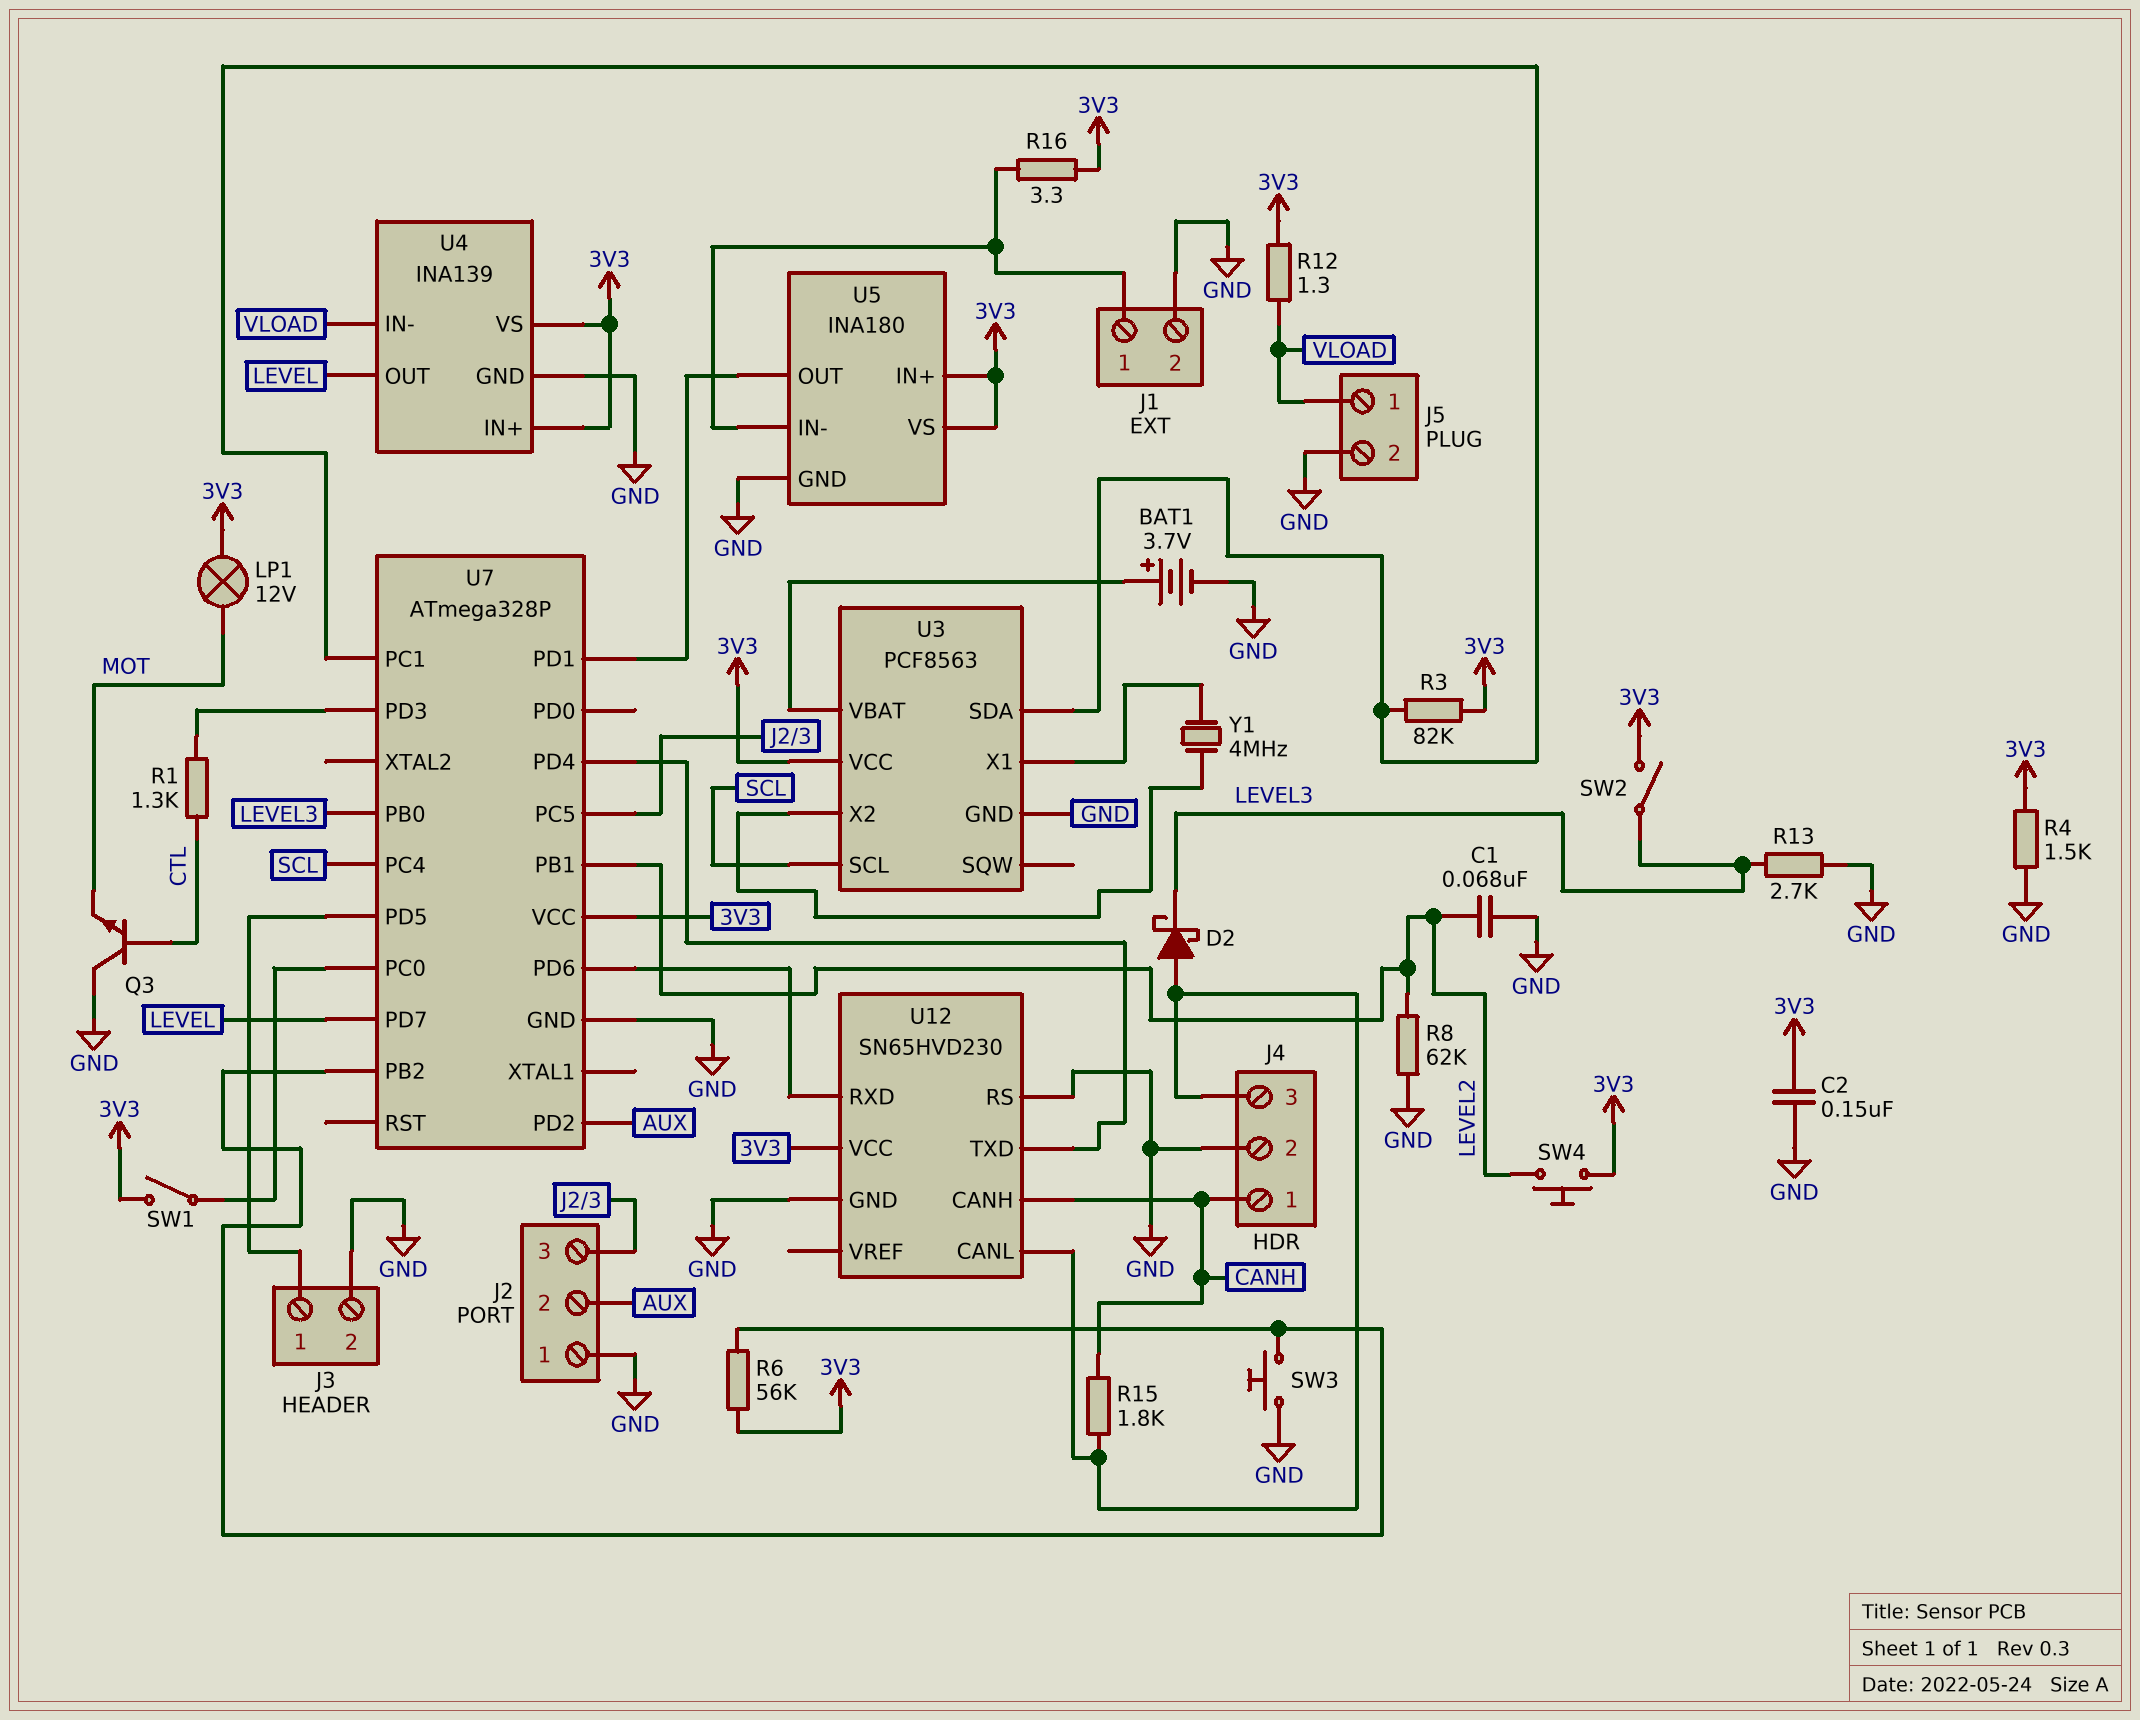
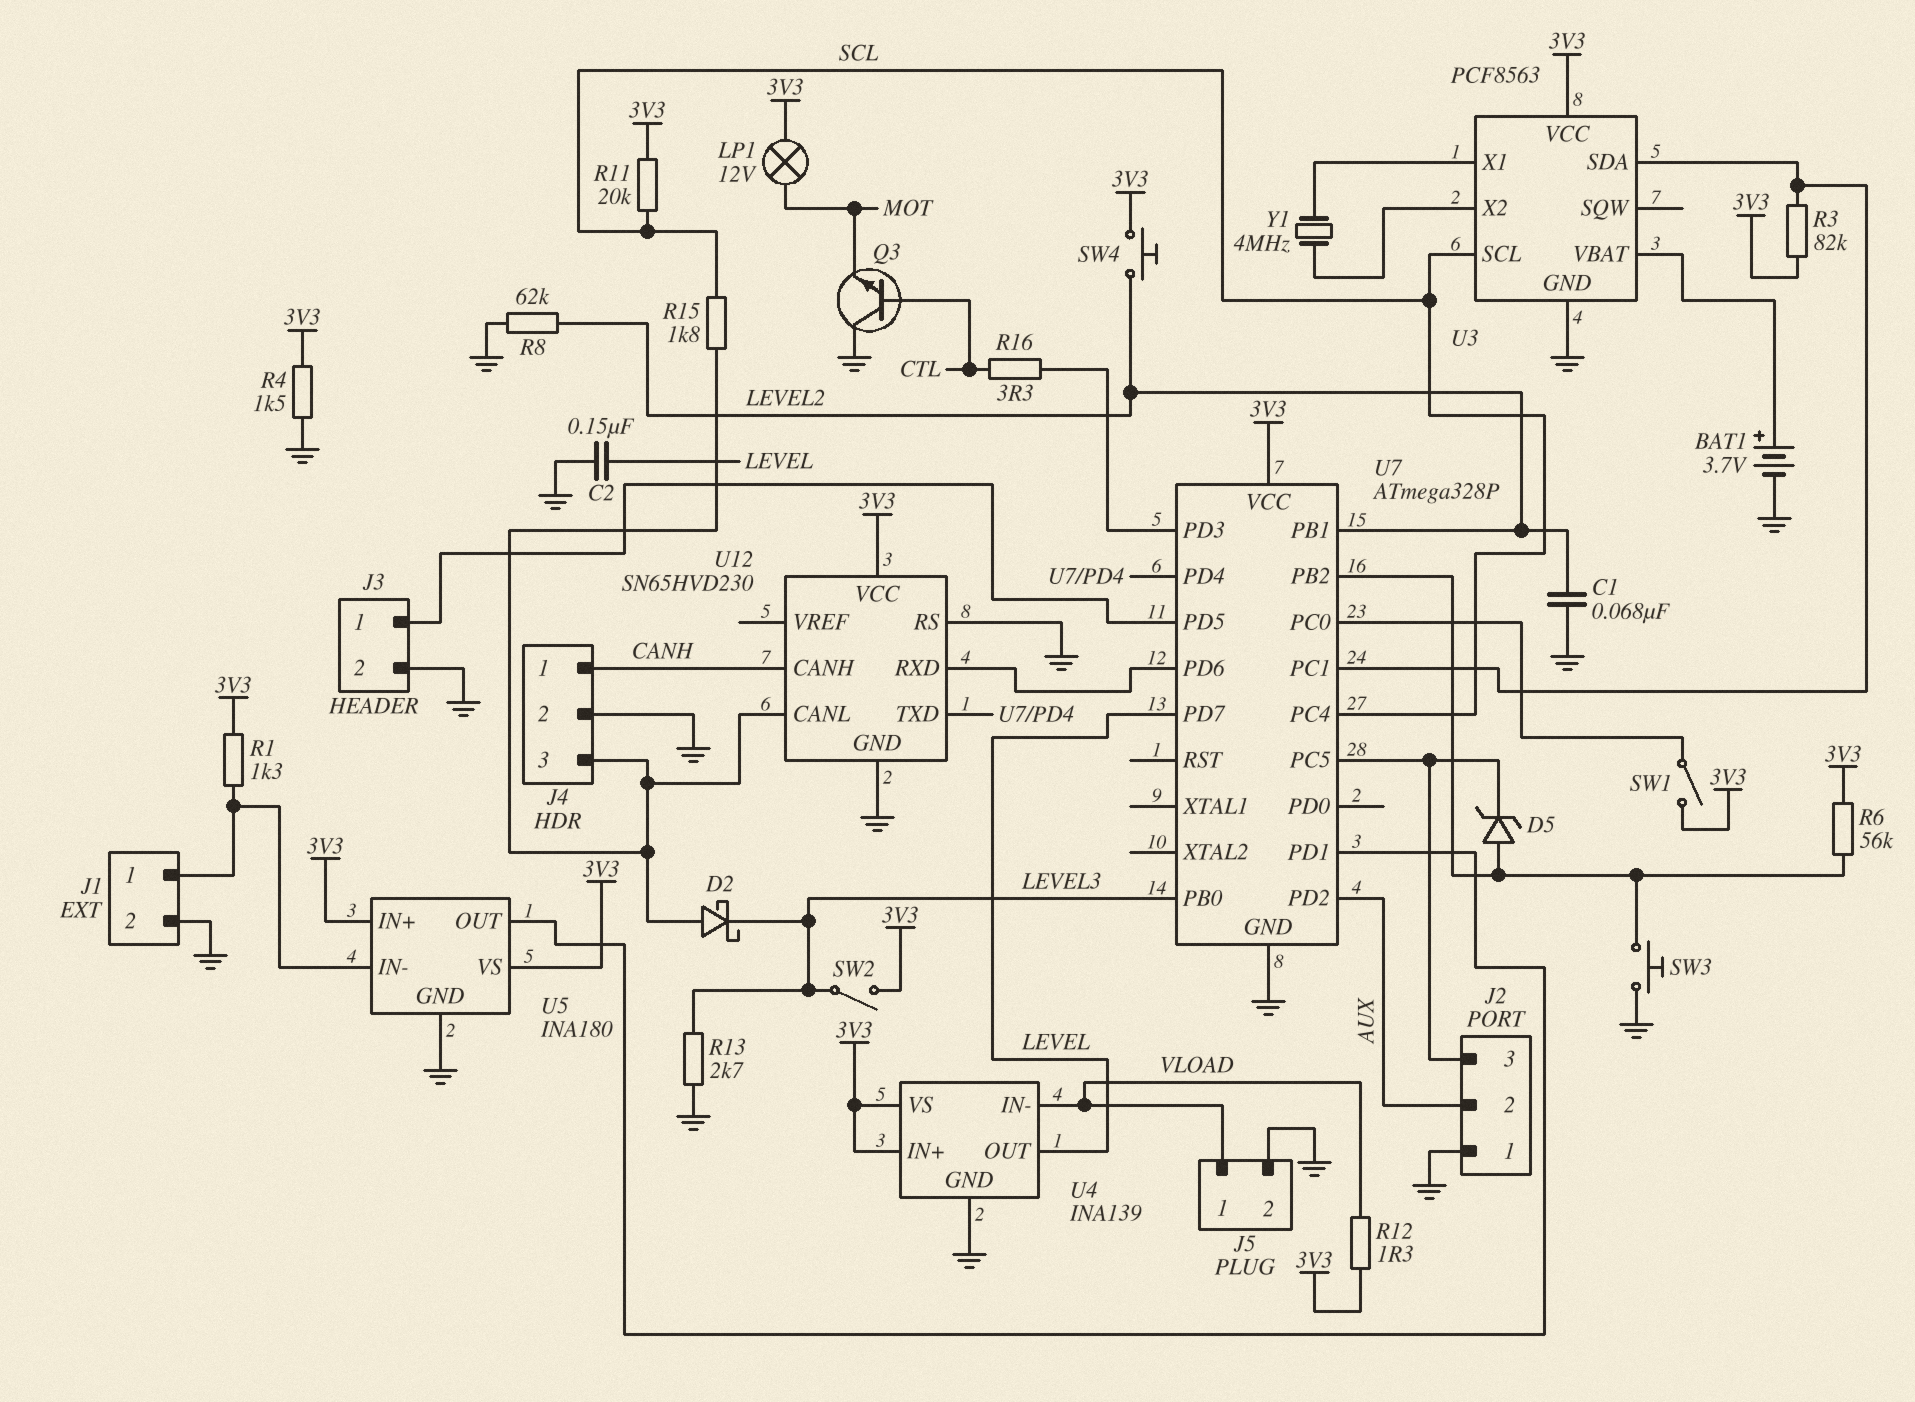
C2: 150nF (3V3, GND) -> 150nF (GND, LEVEL)
D5: none -> zener (A U7/PB2, K J2/3)
R1: 1.3k (CTL, U7/PD3) -> 1.3k (3V3, J1/1)
R11: none -> 20k (3V3, SCL)
R15: 1.8k (CANH, J4/3) -> 1.8k (J4/3, SCL)
R16: 3.3 (3V3, J1/1) -> 3.3 (CTL, U7/PD3)

